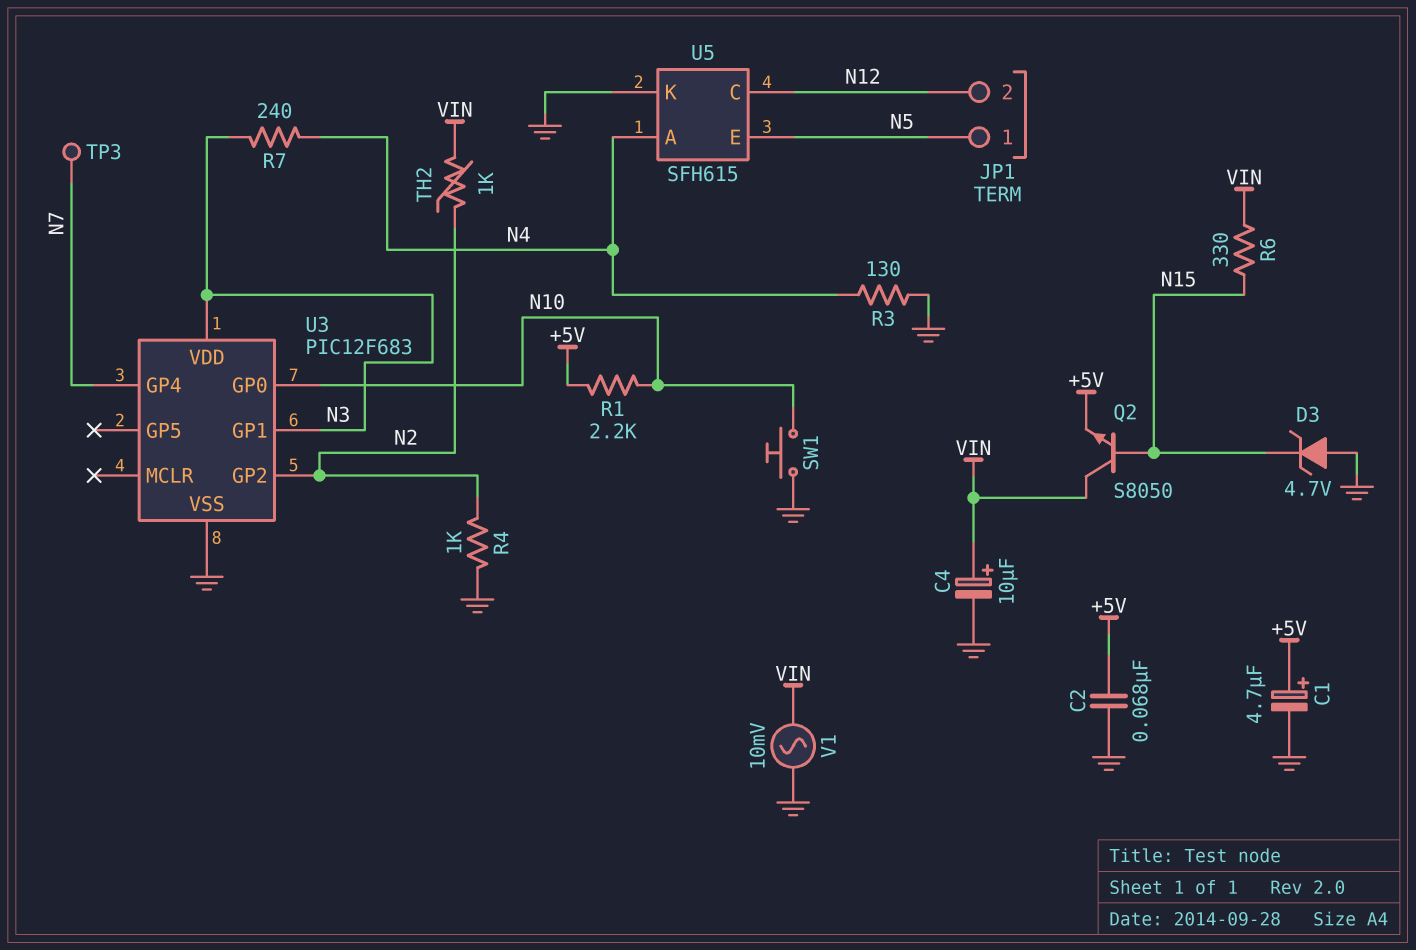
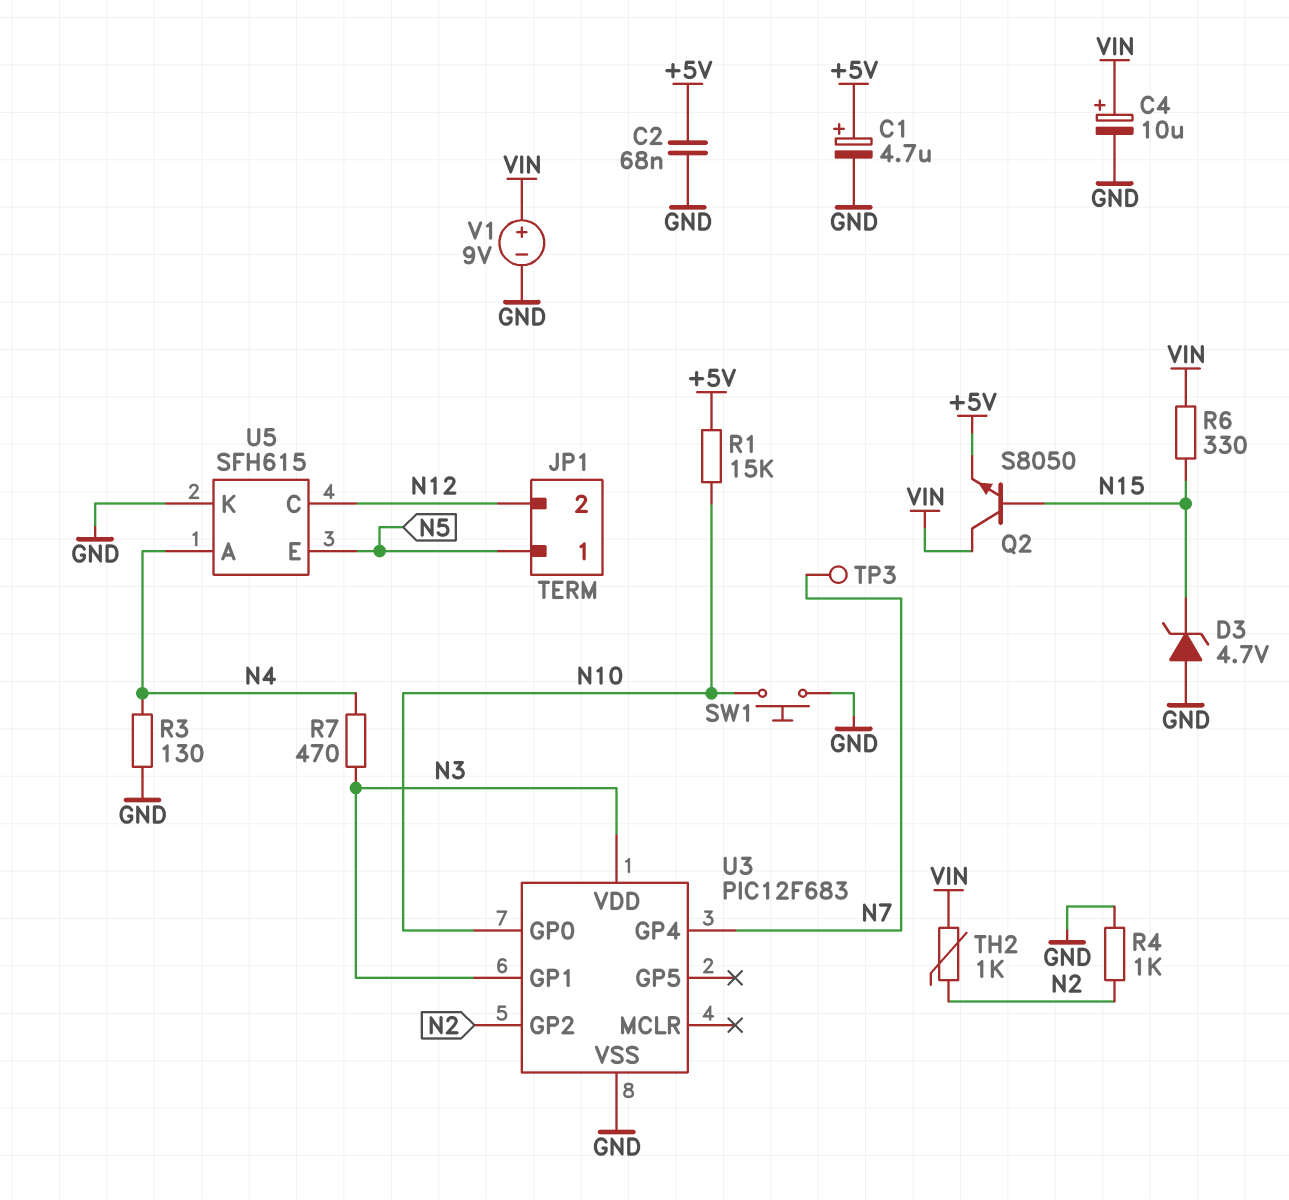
R1: 2.2k (+5V, N10) -> 15k (+5V, N10)
R7: 240 (N3, N4) -> 470 (N3, N4)
V1: AC 10mV (GND, VIN) -> 9V (plus VIN, minus GND)

